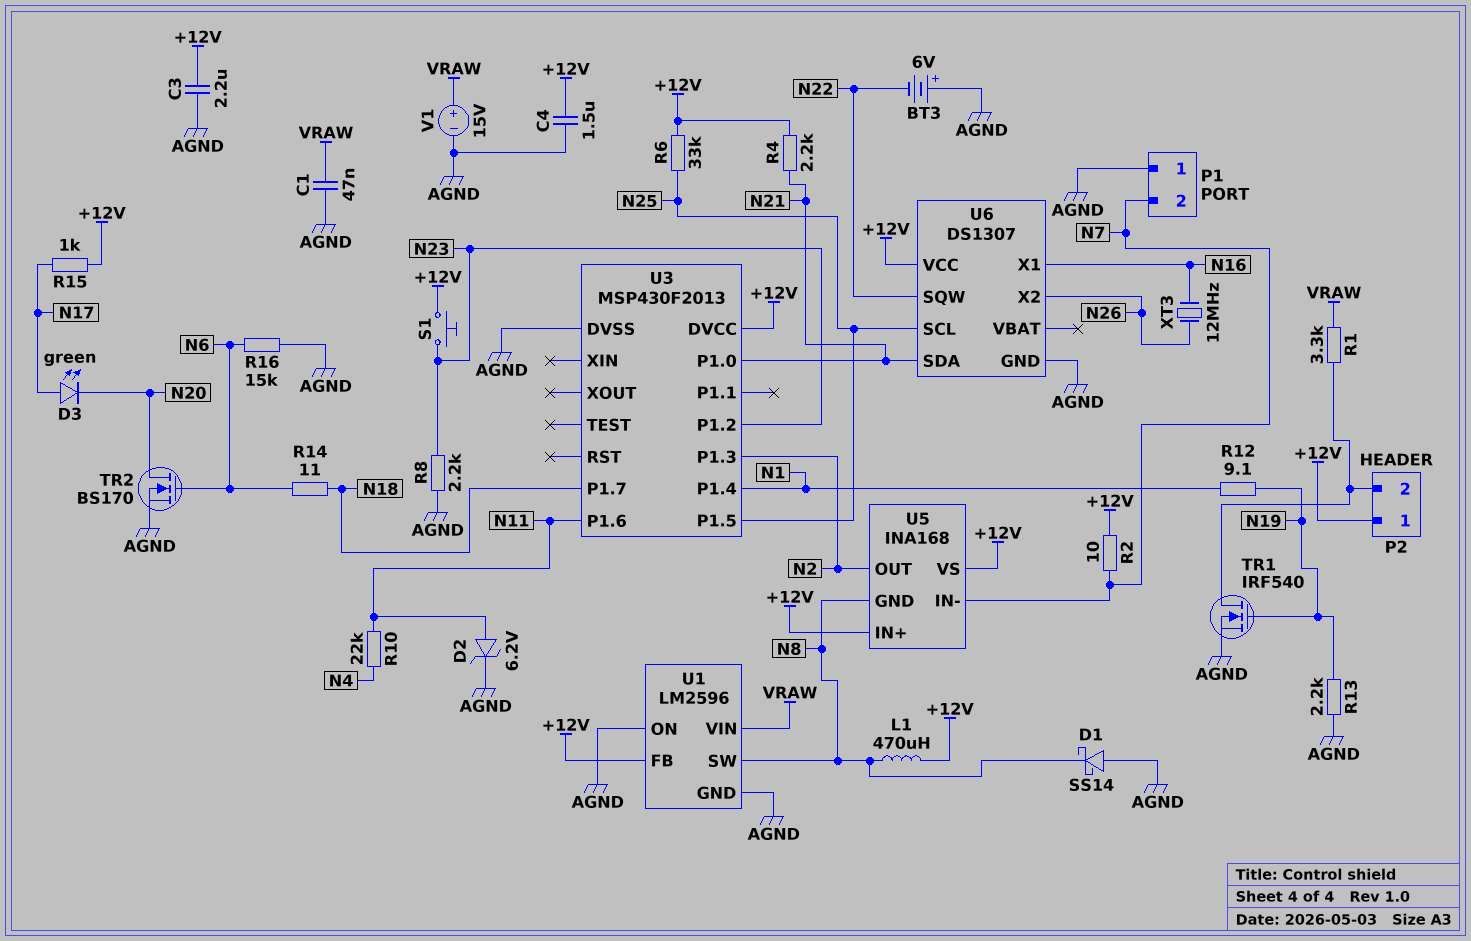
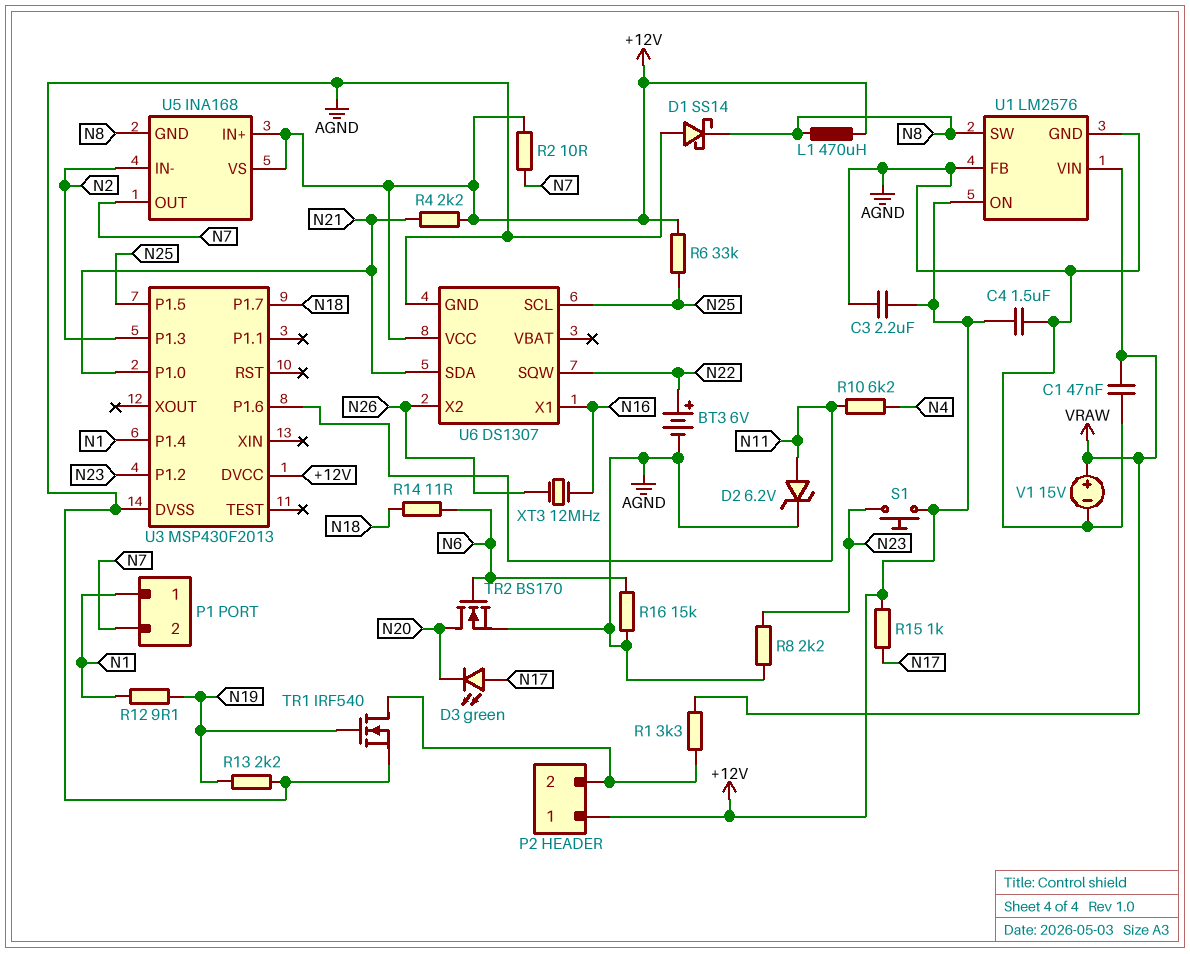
BT3: 6V (plus AGND, minus N22) -> 6V (plus N22, minus AGND)
P1 pin 1: AGND -> N1
R10: 22k (N4, N11) -> 6.2k (N4, N11)
U1: LM2596 -> LM2576
U1 pin FB: +12V -> AGND
U1 pin ON: AGND -> +12V
U5 pin IN-: N7 -> N2
U5 pin OUT: N2 -> N7

